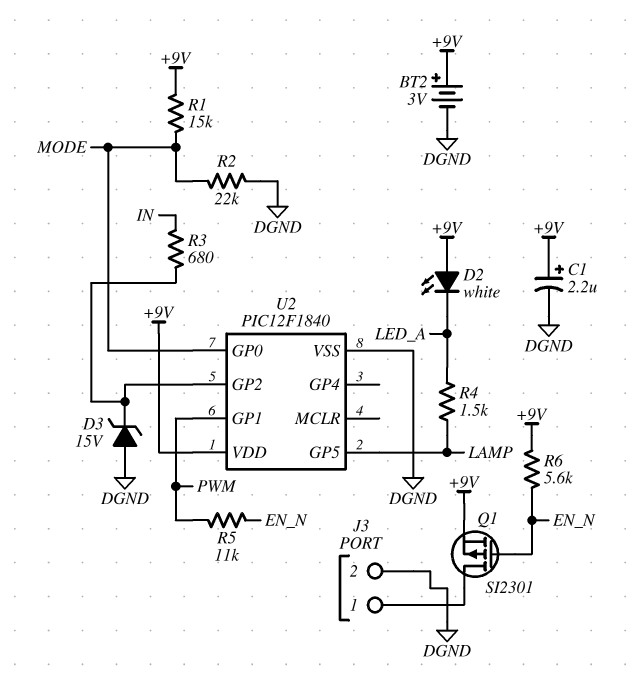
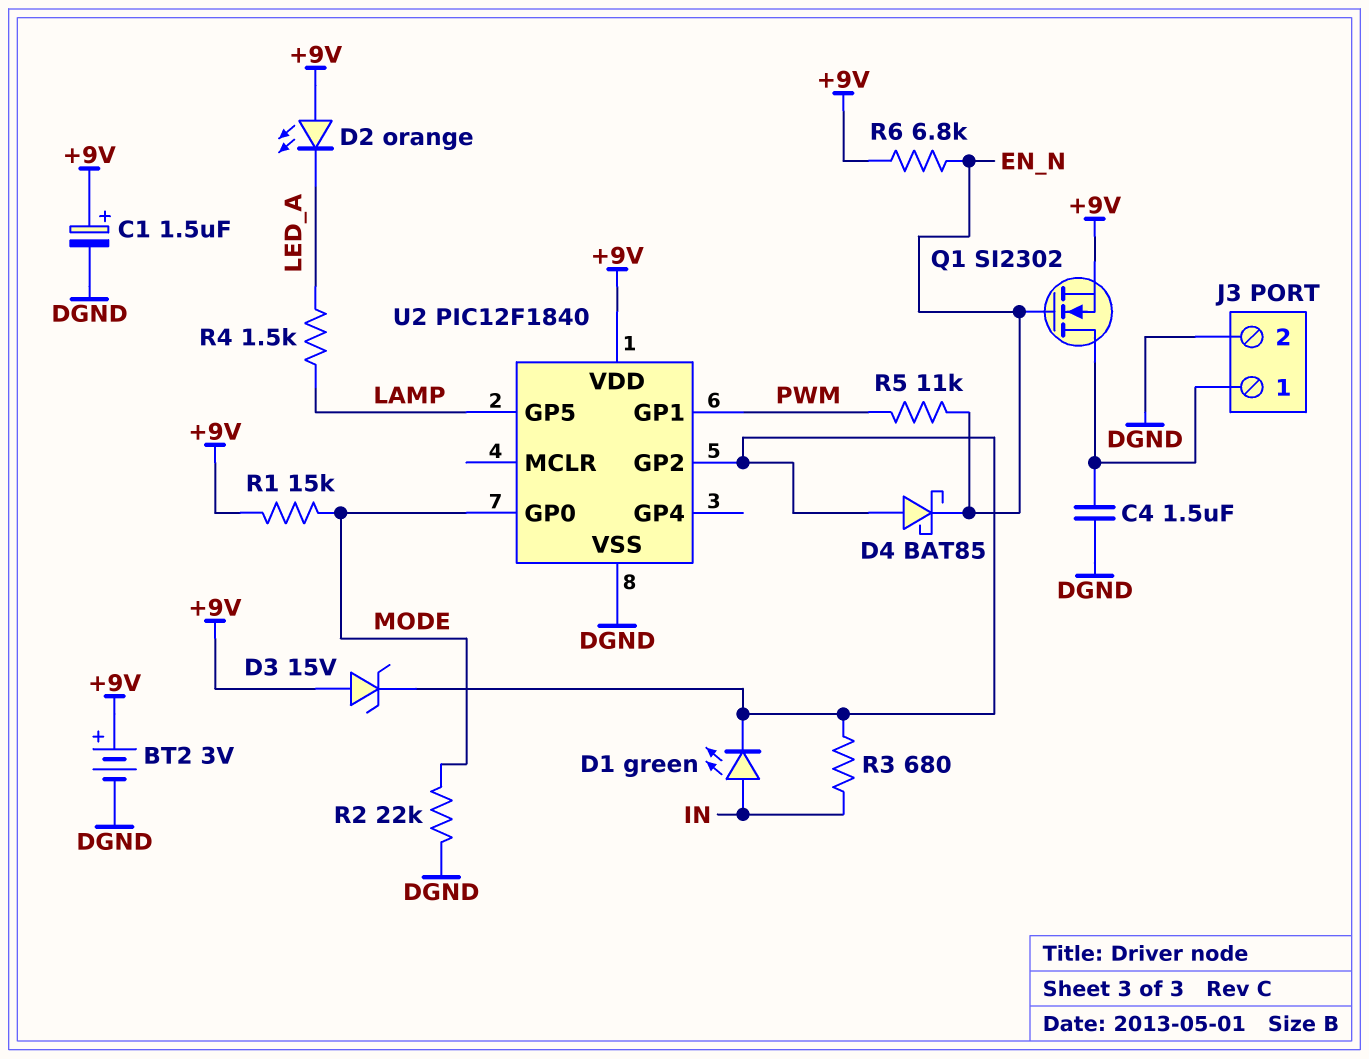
C1: 2.2uF (plus +9V, minus DGND) -> 1.5uF (plus +9V, minus DGND)
C4: none -> 1.5uF (DGND, J3/1)
D1: none -> LED green (A IN, K U2/GP2)
D2: LED white (A +9V, K LED_A) -> LED orange (A +9V, K LED_A)
D3: zener 15V (A DGND, K U2/GP2) -> zener 15V (A +9V, K U2/GP2)
D4: none -> schottky BAT85 (A U2/GP2, K EN_N)
Q1: PMOS SI2301 (G EN_N, D J3/1, S +9V) -> NMOS SI2302 (G EN_N, D J3/1, S +9V)
R6: 5.6k (+9V, EN_N) -> 6.8k (+9V, EN_N)

